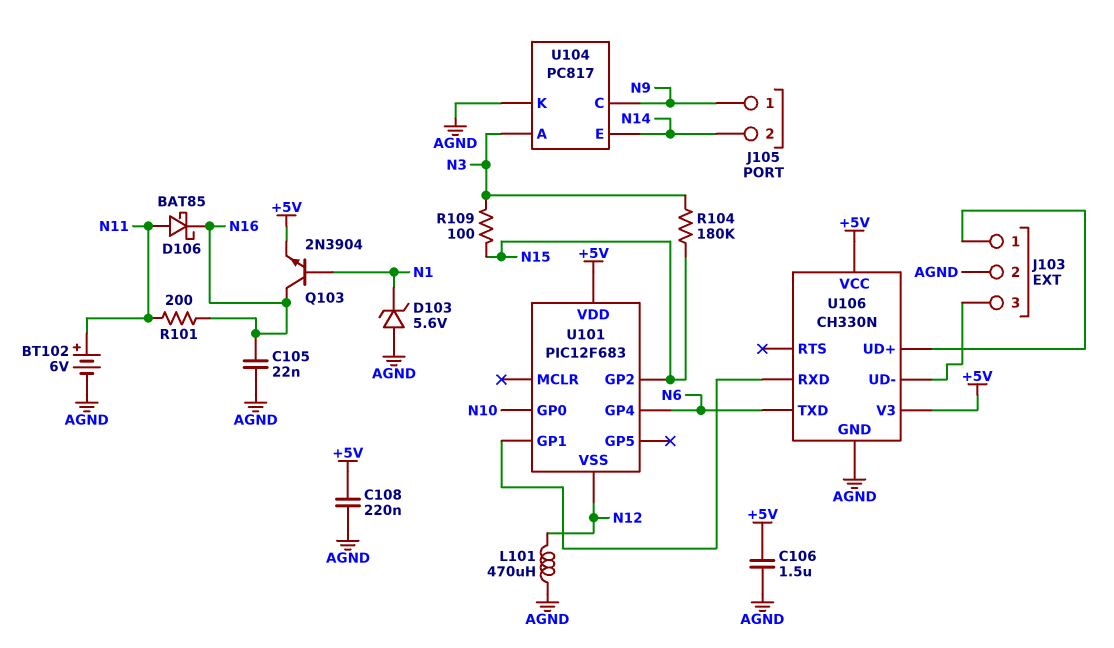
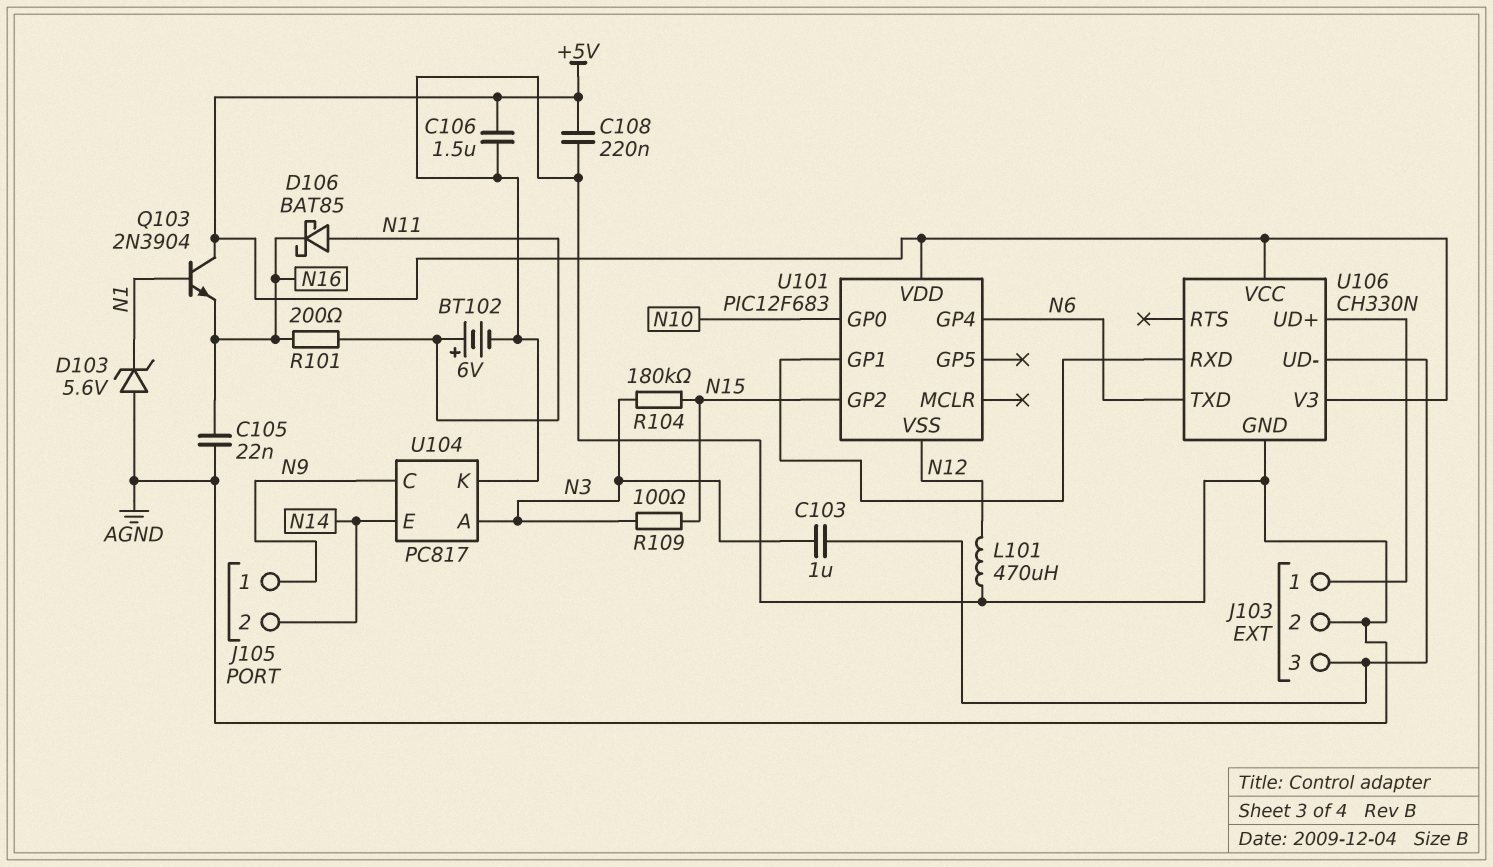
C103: none -> 1uF (J103/3, N3)
Q103: NPN 2N3904 (B N1, C N16, E +5V) -> NPN 2N3904 (B N1, C +5V, E N16)

